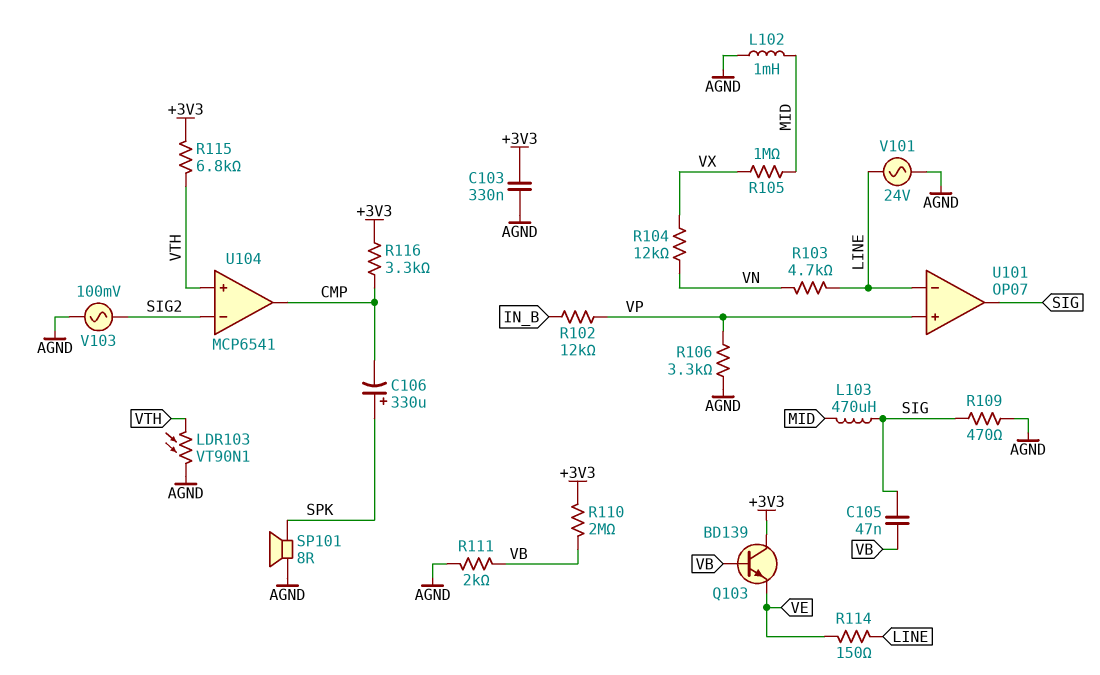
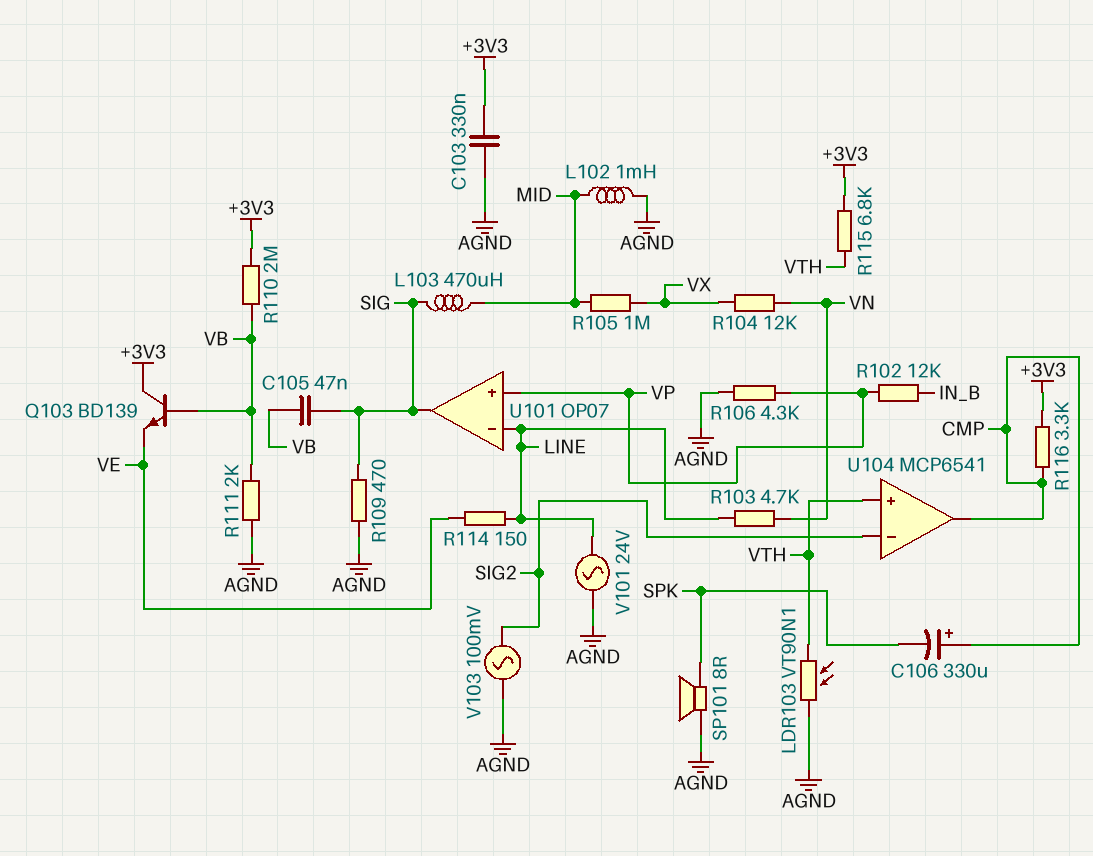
C106: 330uF (plus SPK, minus CMP) -> 330uF (plus CMP, minus SPK)
R106: 3.3k (AGND, VP) -> 4.3k (AGND, VP)

